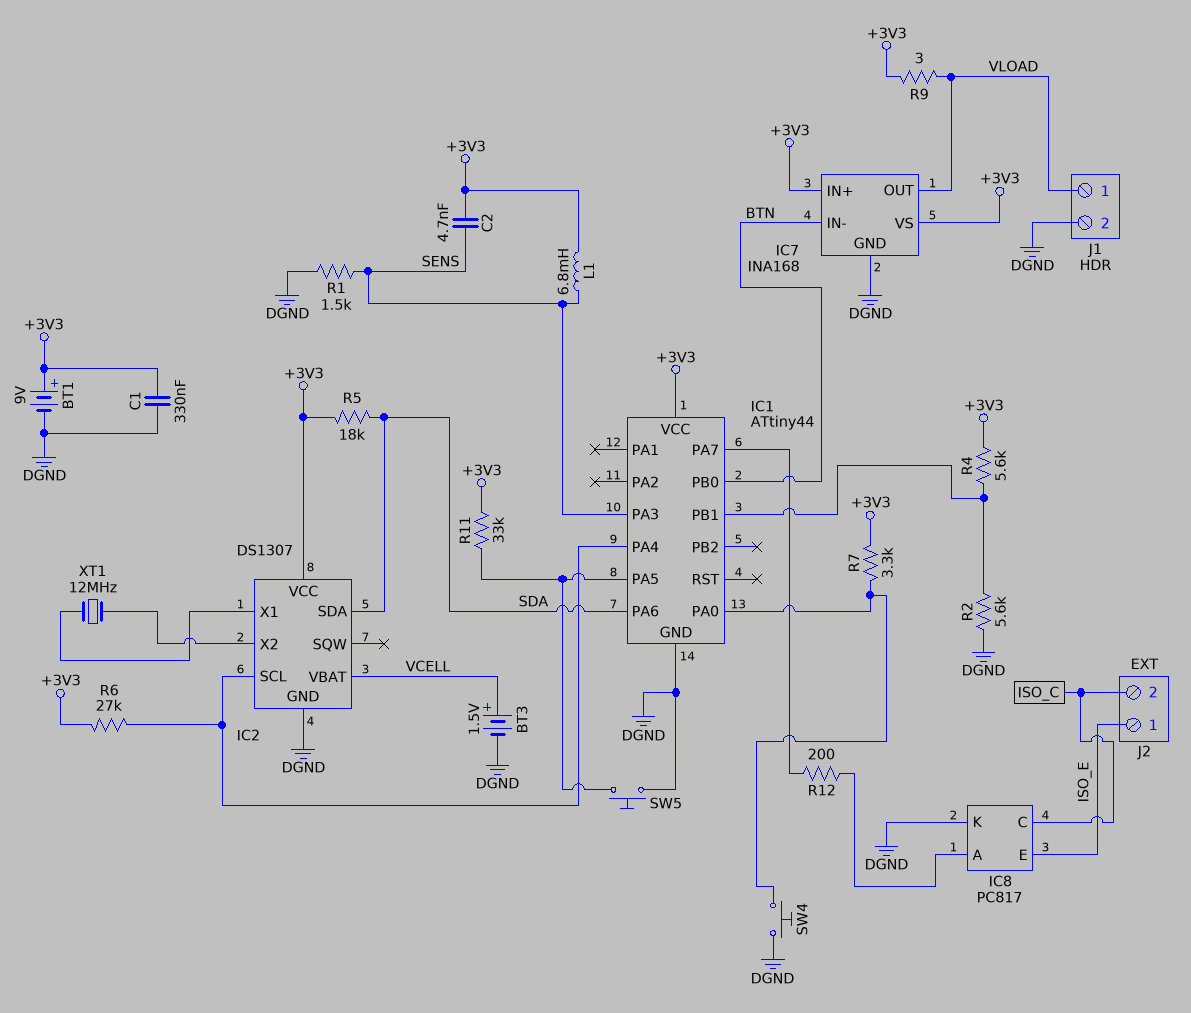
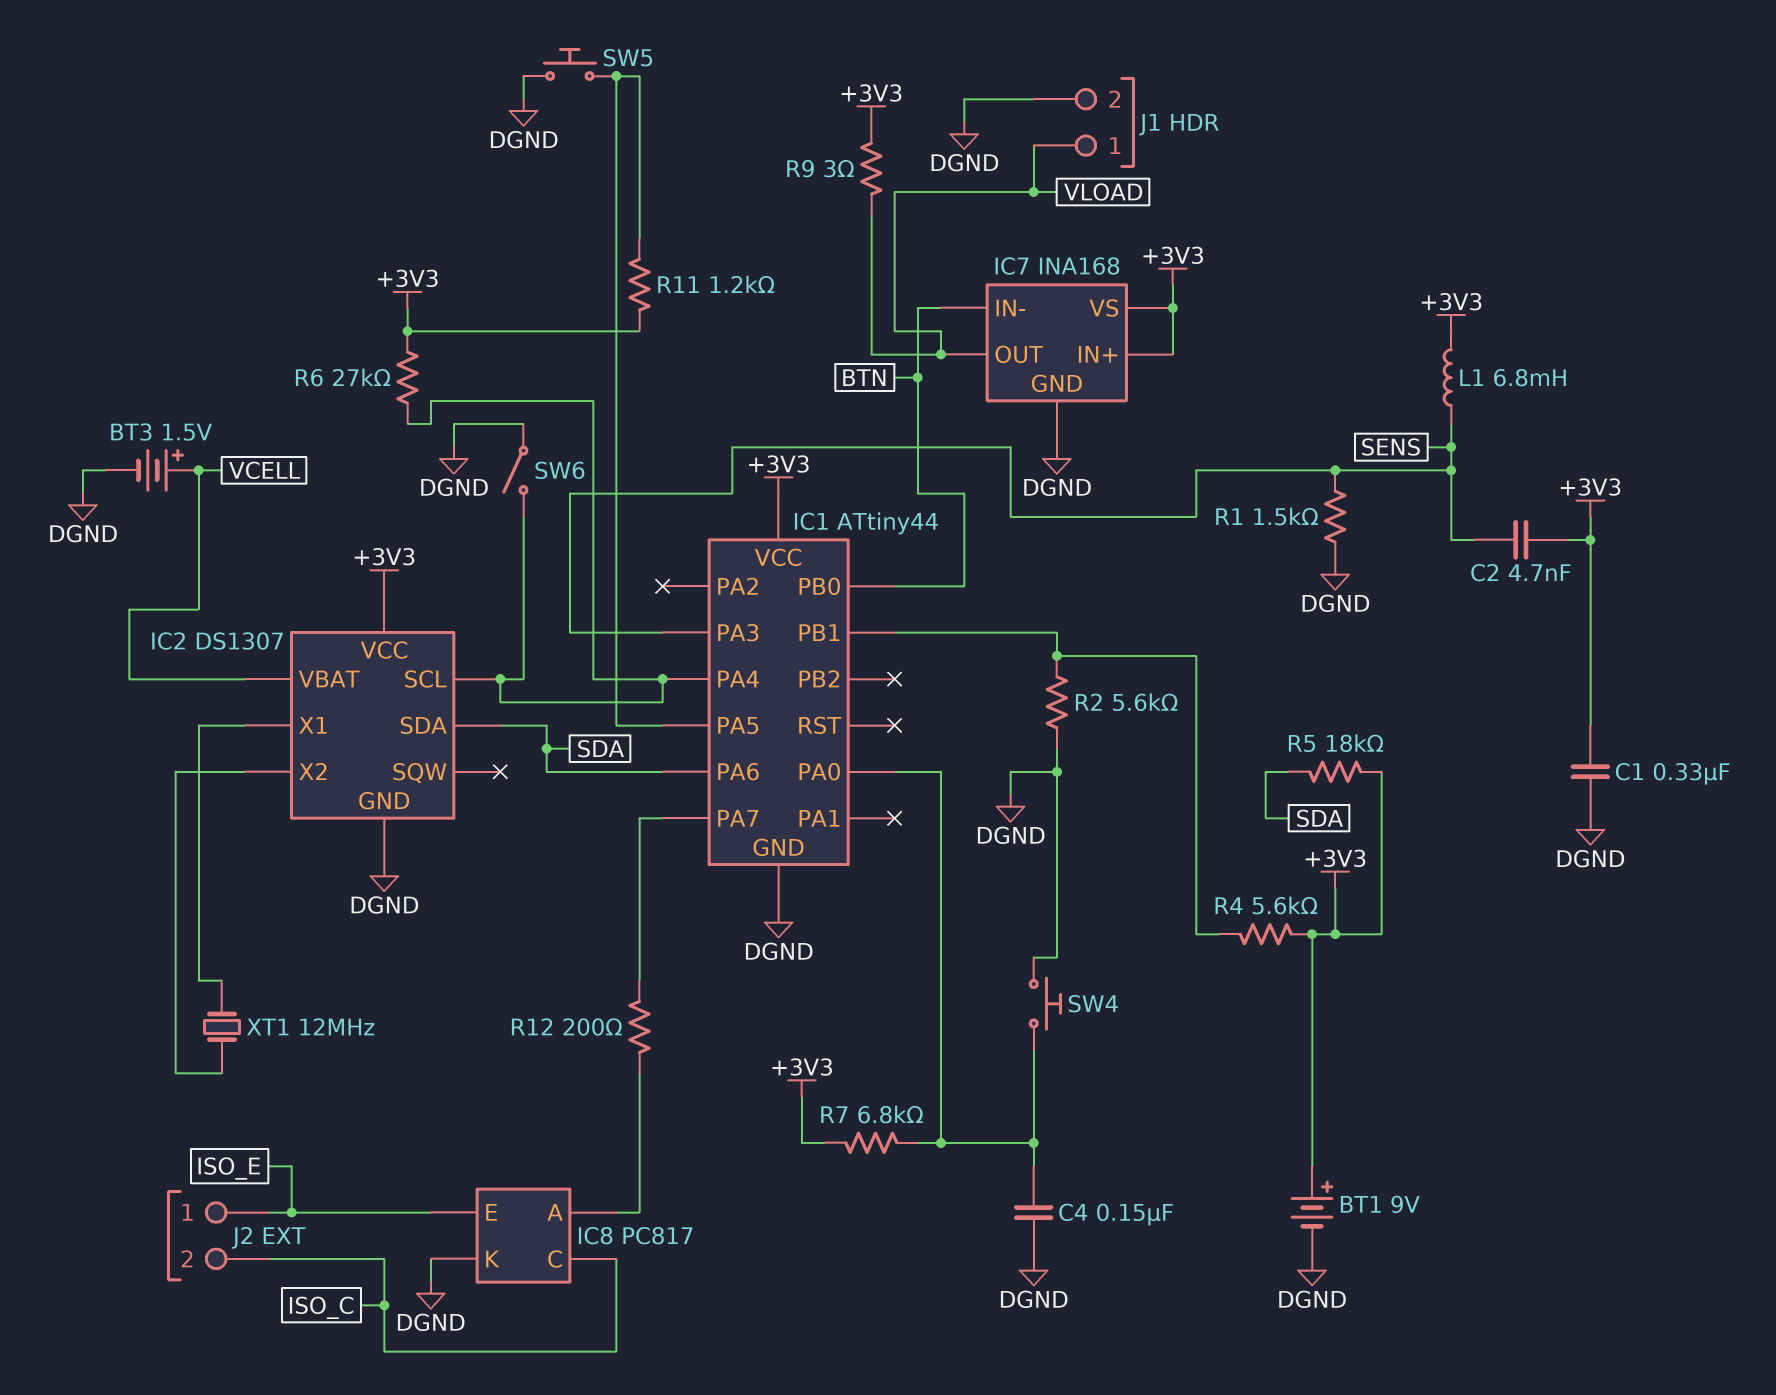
C4: none -> 150nF (DGND, IC1/PA0)
R7: 3.3k (+3V3, IC1/PA0) -> 6.8k (+3V3, IC1/PA0)
R11: 33k (+3V3, IC1/PA5) -> 1.2k (+3V3, IC1/PA5)
SW6: none -> switch (DGND, IC1/PA4)

